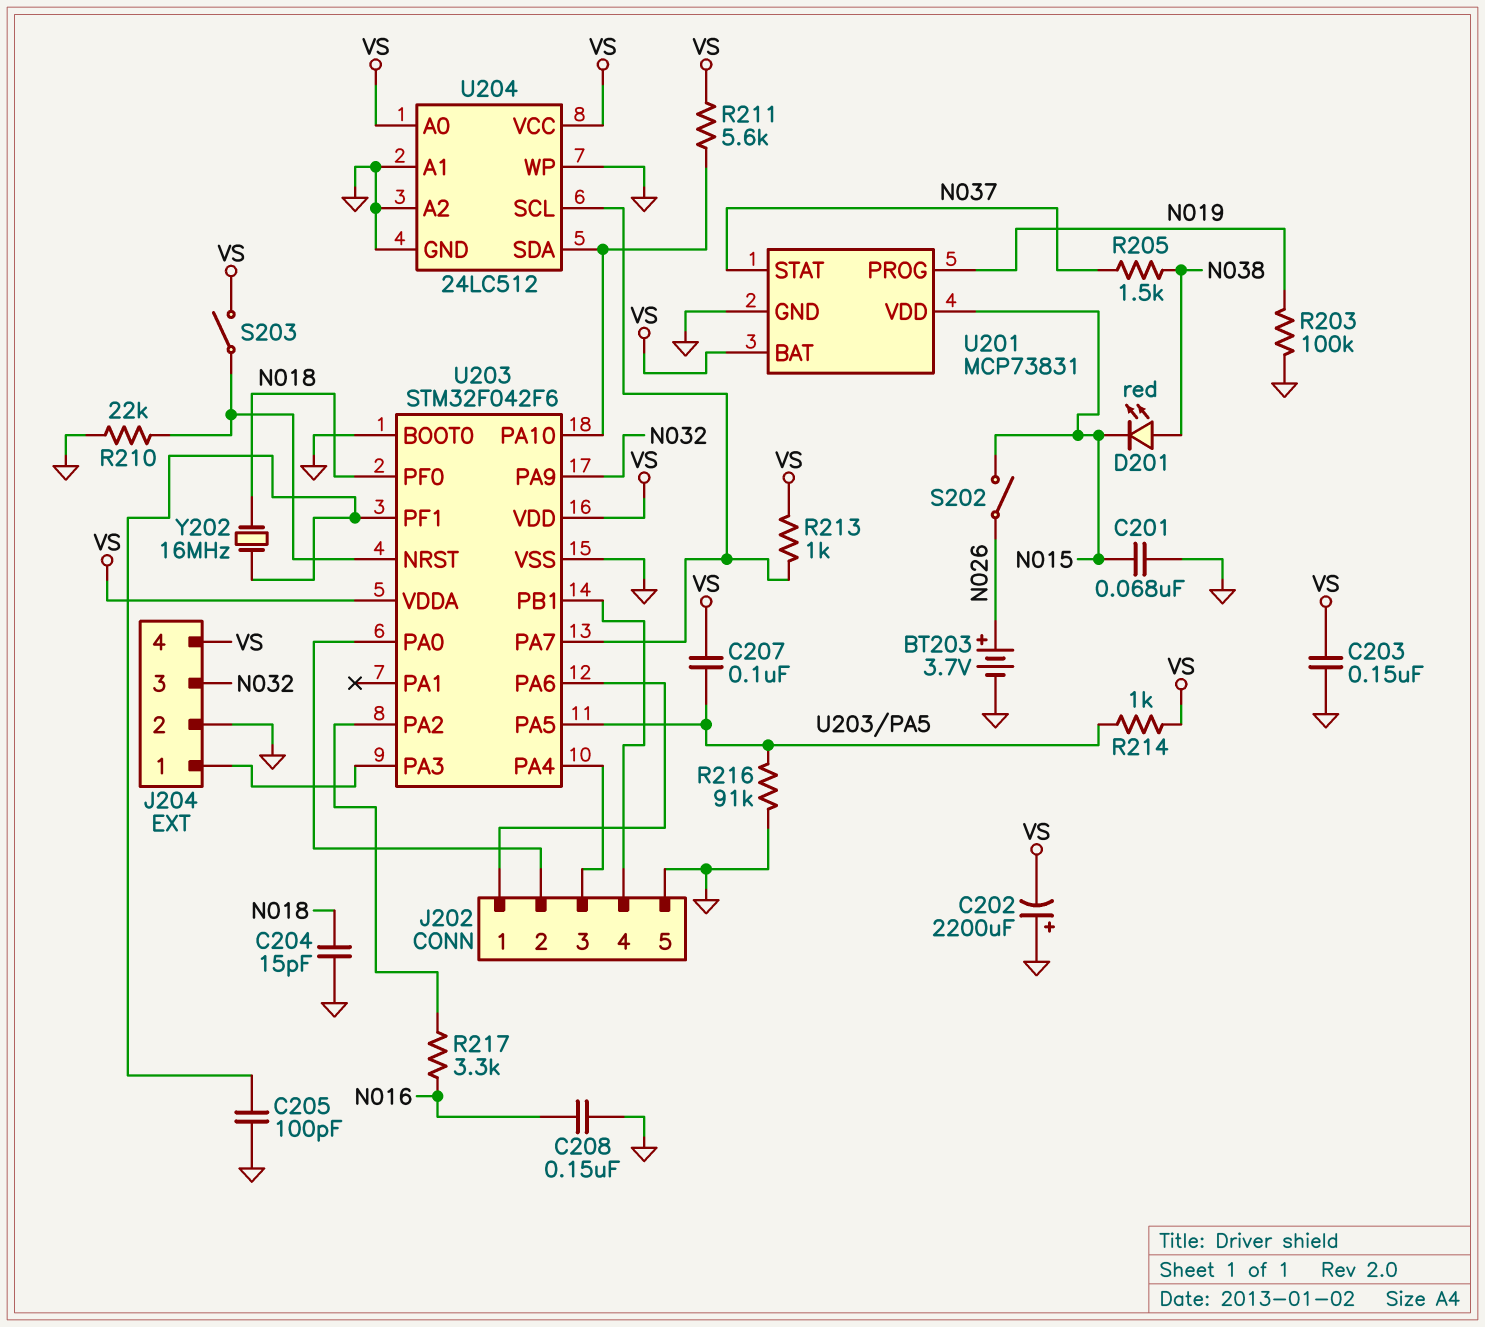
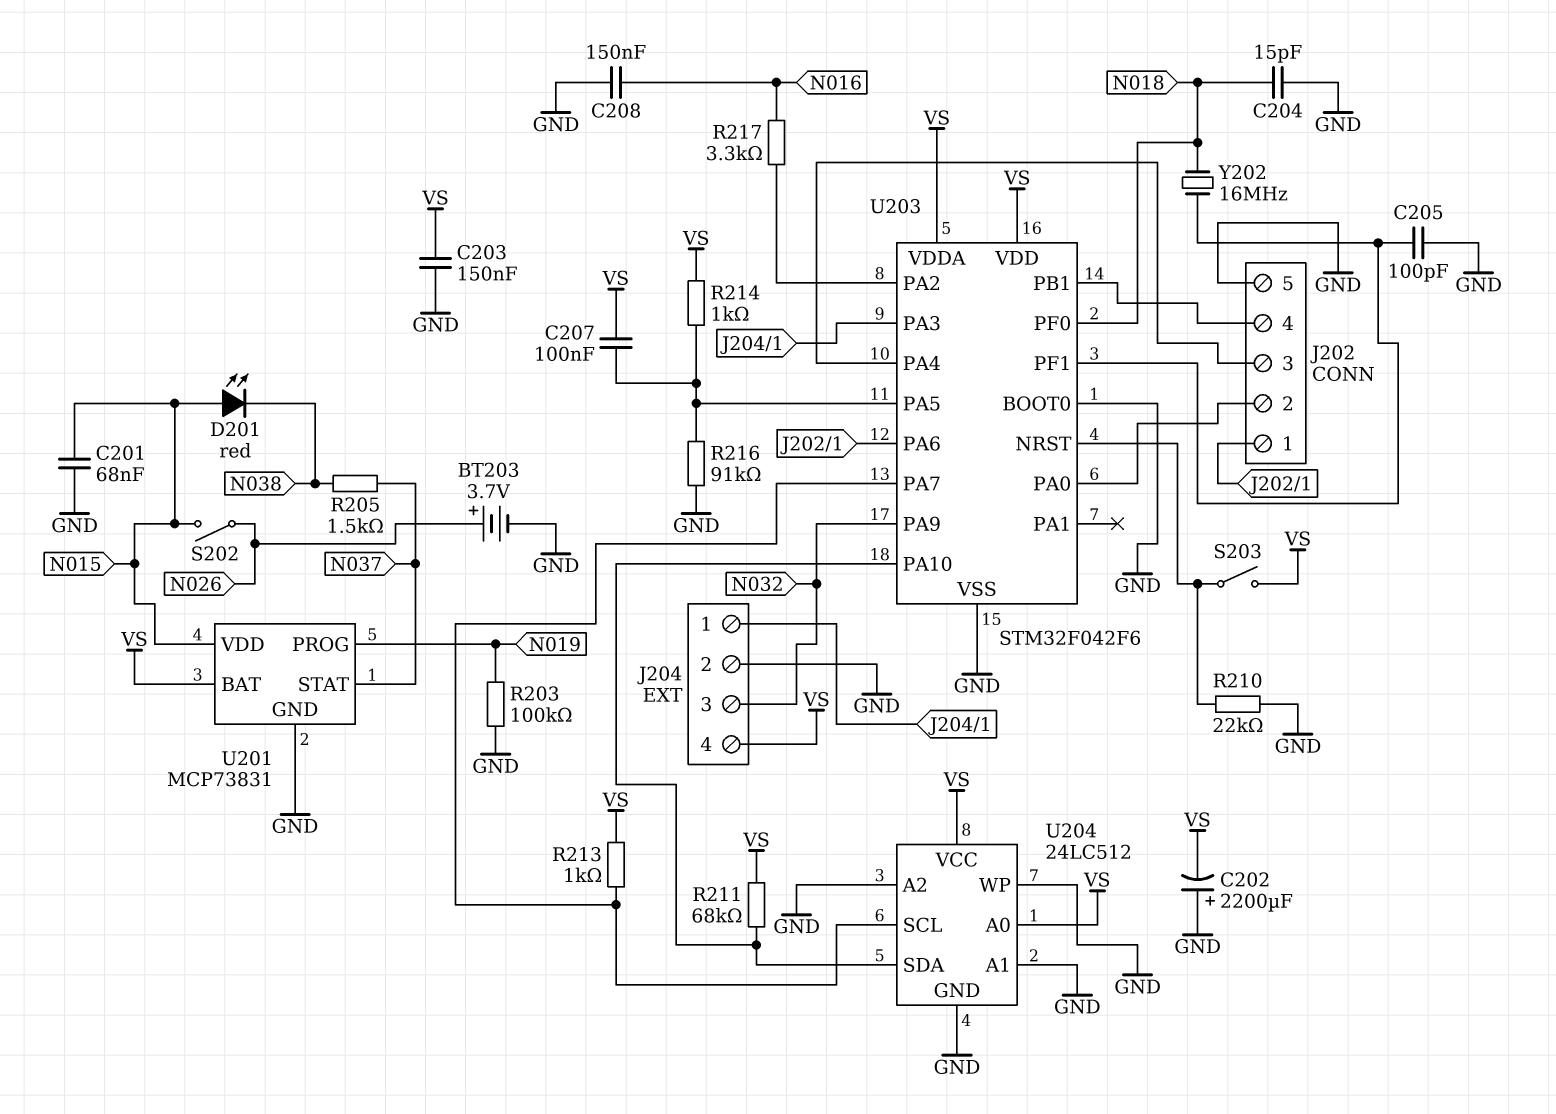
D201: LED red (A N038, K N015) -> LED red (A N015, K N038)
R211: 5.6k (U203/PA10, VS) -> 68k (U203/PA10, VS)

